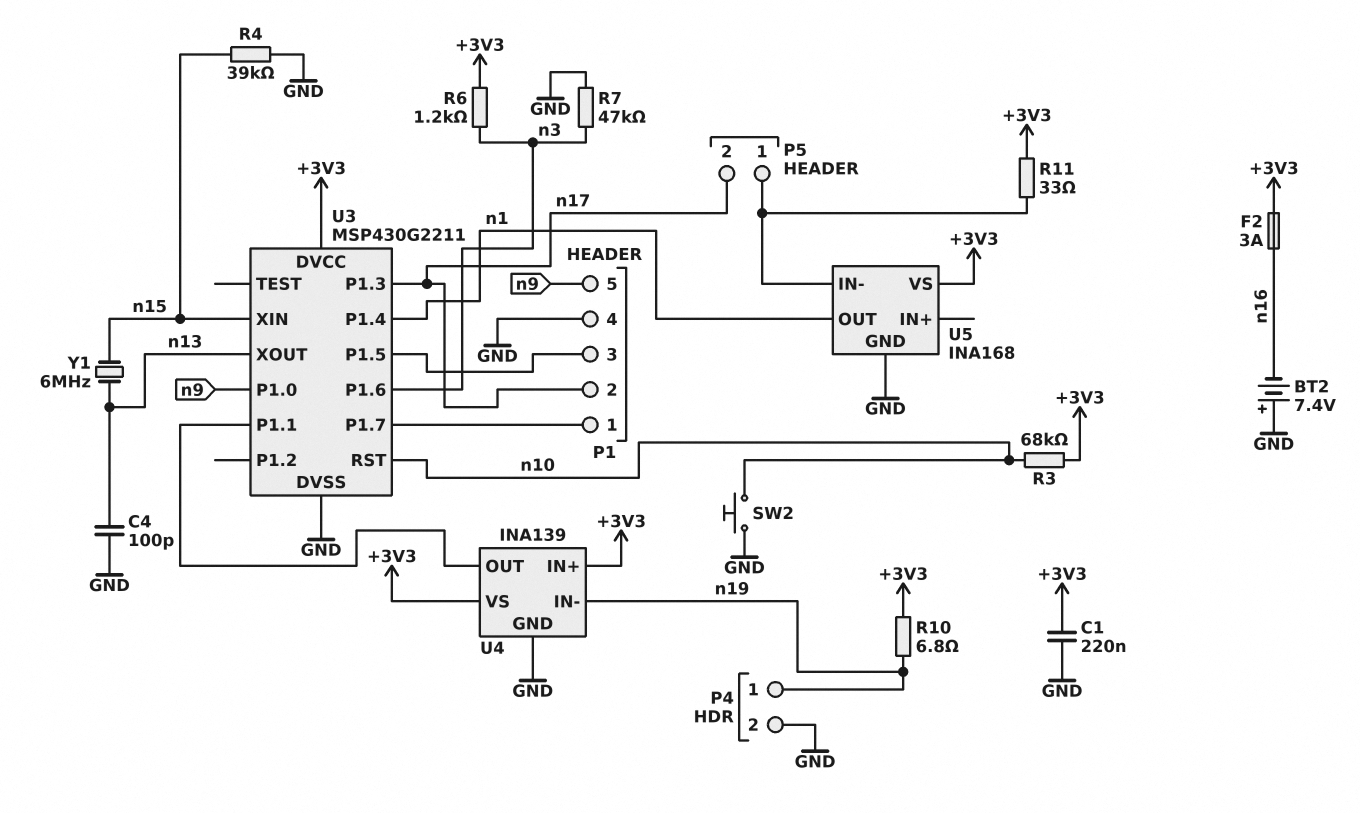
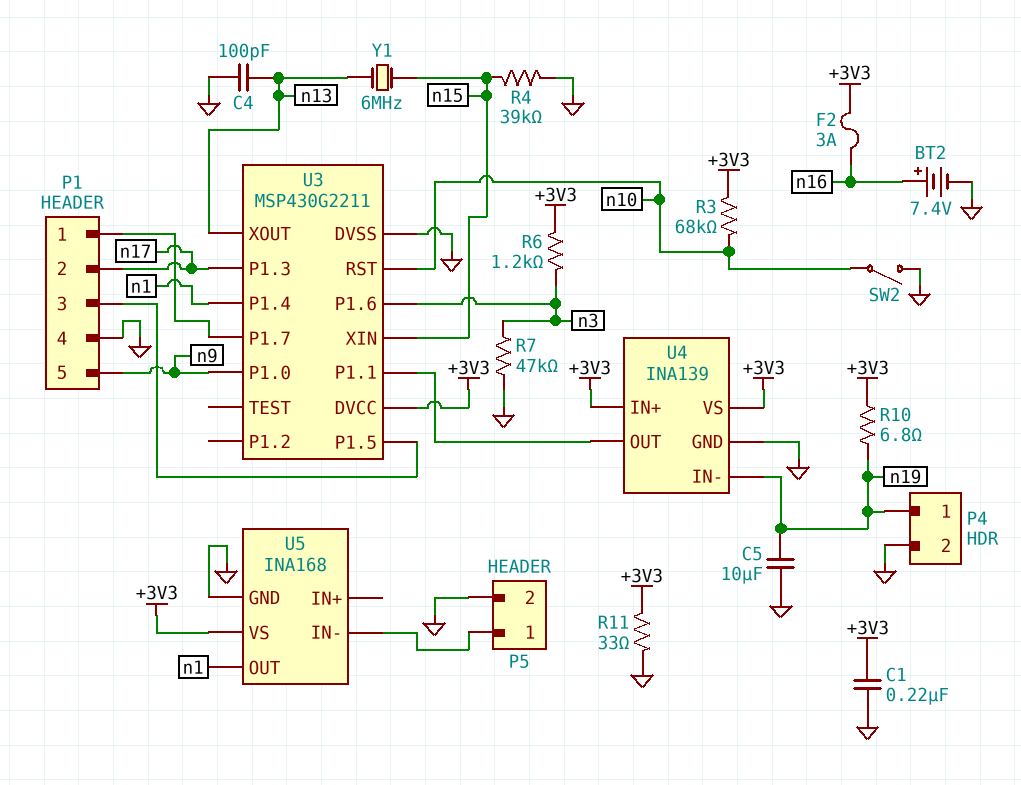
BT2: 7.4V (plus GND, minus n16) -> 7.4V (plus n16, minus GND)
C5: none -> 10uF (GND, n19)
P5 pin 2: n17 -> GND
R11: 33 (+3V3, P5/1) -> 33 (+3V3, GND)
SW2: button (GND, n10) -> switch (GND, n10)

